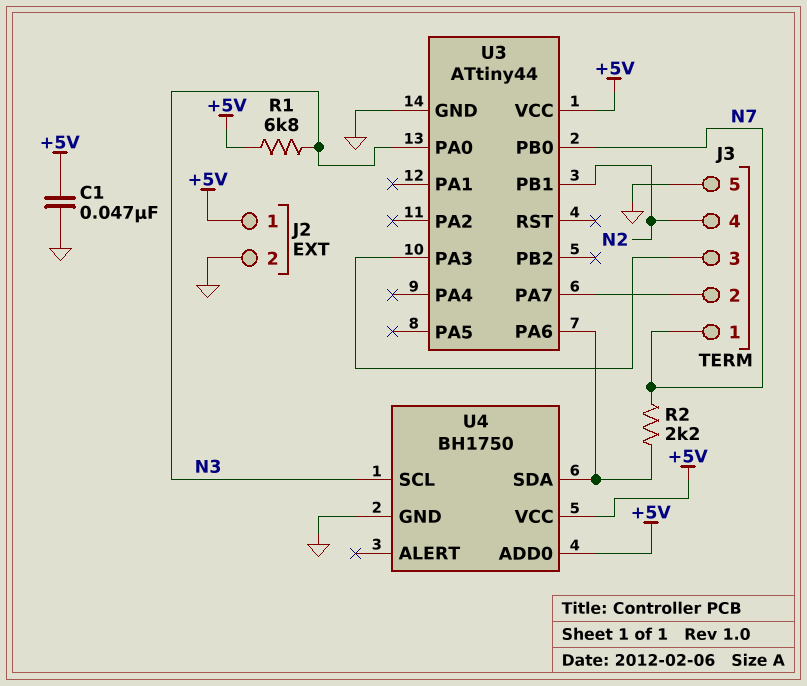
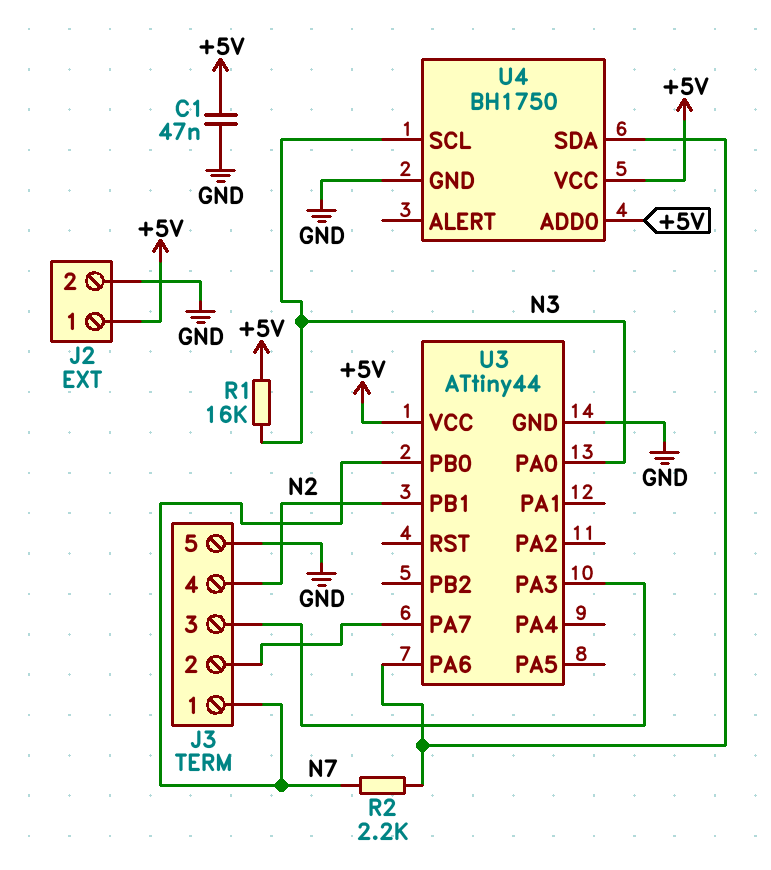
R1: 6.8k (+5V, N3) -> 16k (+5V, N3)

